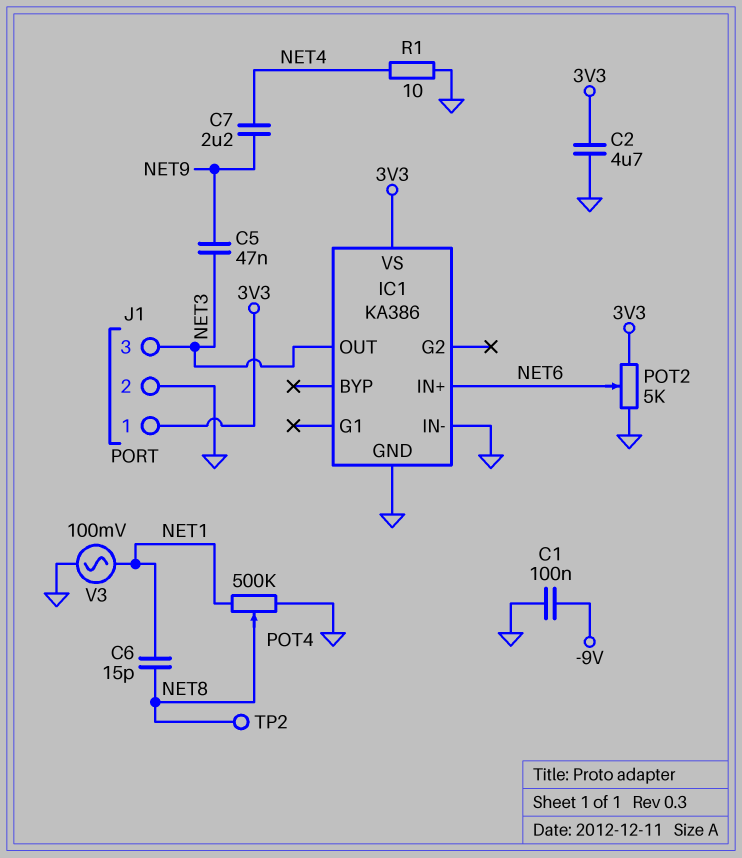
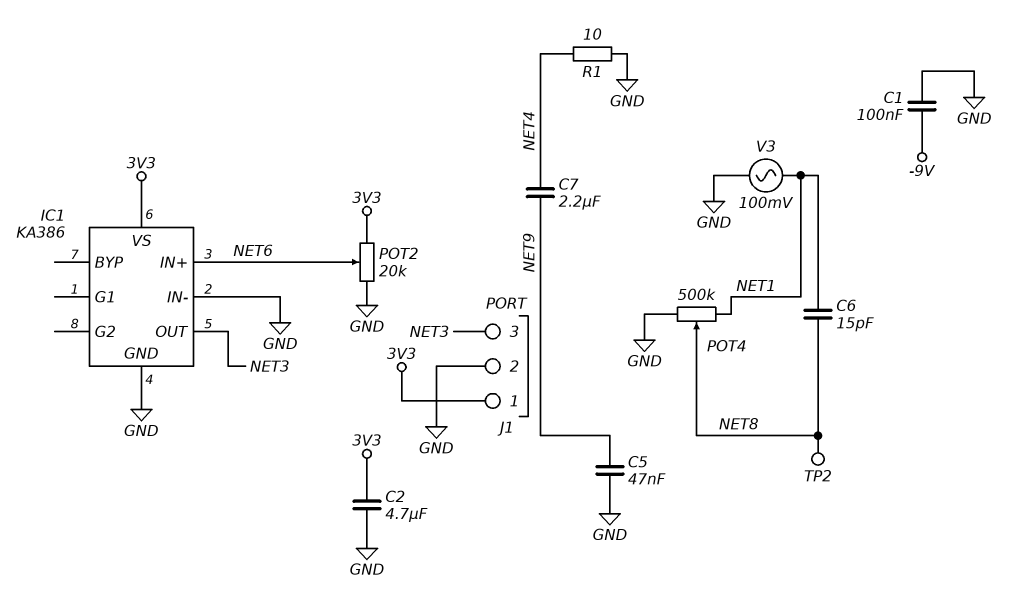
C5: 47nF (NET3, NET9) -> 47nF (GND, NET9)
POT2: 5k (3V3, GND, wiper NET6) -> 20k (3V3, GND, wiper NET6)

